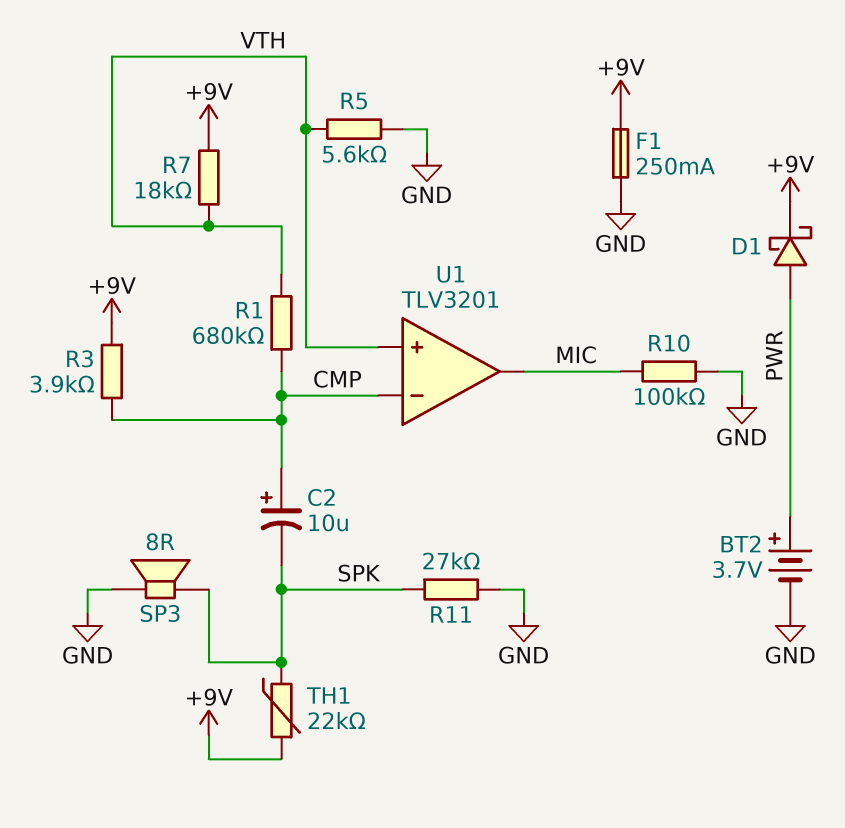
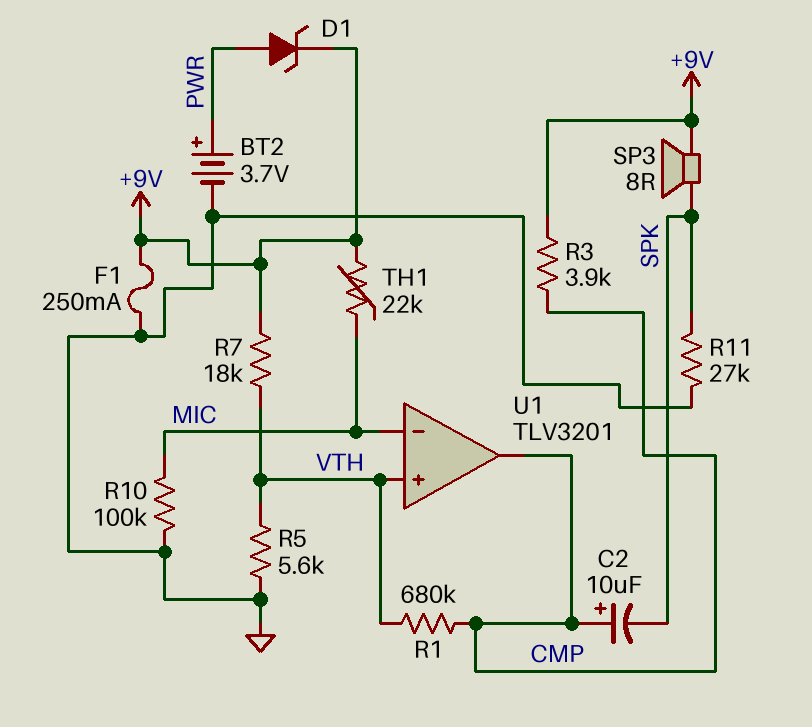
D1: schottky (A PWR, K +9V) -> zener (A PWR, K +9V)
SP3: speaker 8R (GND, SPK) -> speaker 8R (+9V, SPK)
TH1: 22k (+9V, SPK) -> 22k (+9V, MIC)
U1 pin in-: CMP -> MIC
U1 pin out: MIC -> CMP

